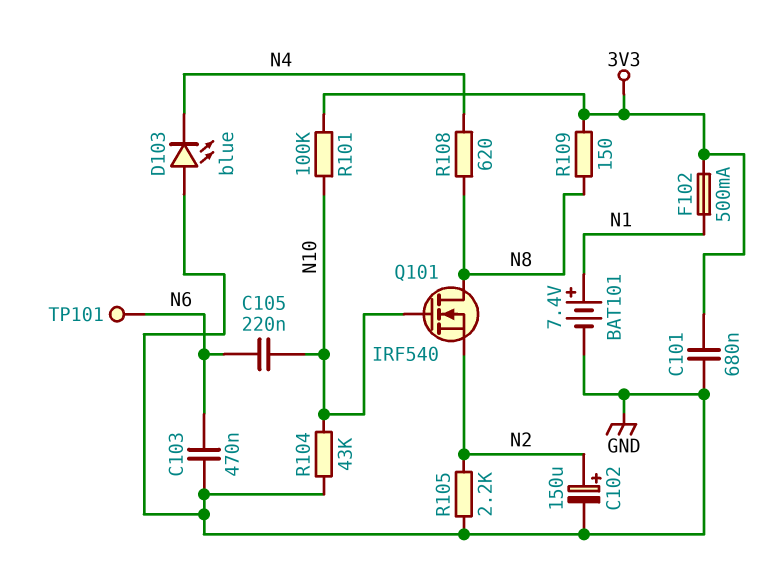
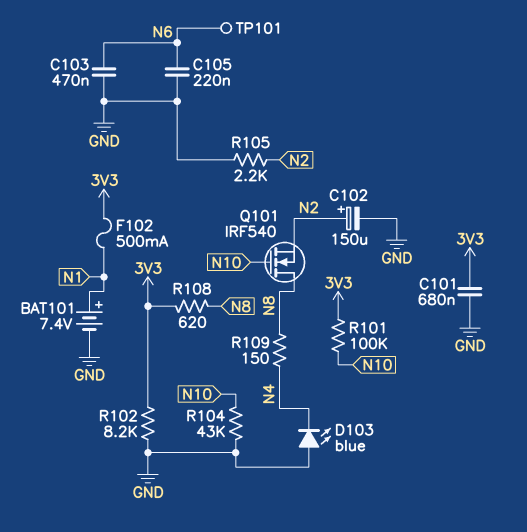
C105: 220nF (N6, N10) -> 220nF (GND, N6)
R102: none -> 8.2k (3V3, GND)
R108: 620 (N4, N8) -> 620 (3V3, N8)
R109: 150 (3V3, N8) -> 150 (N4, N8)

